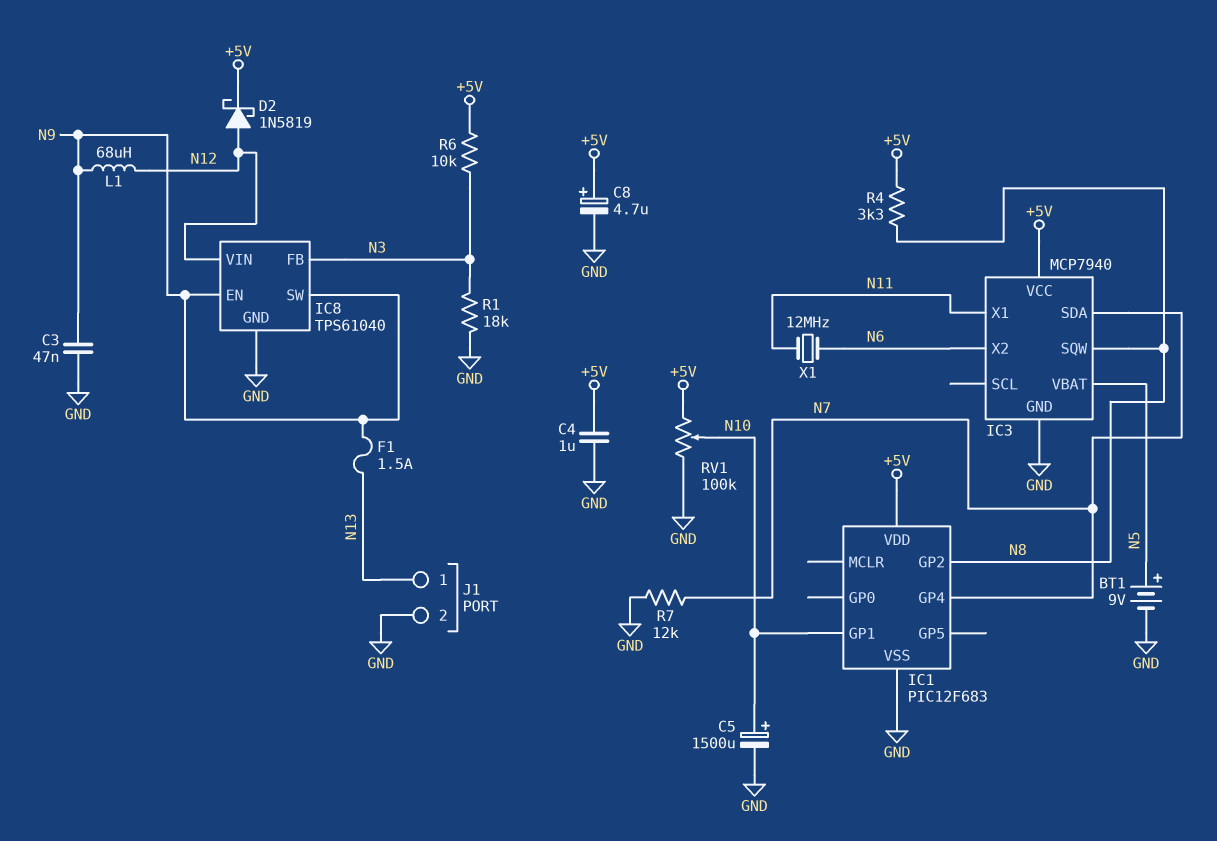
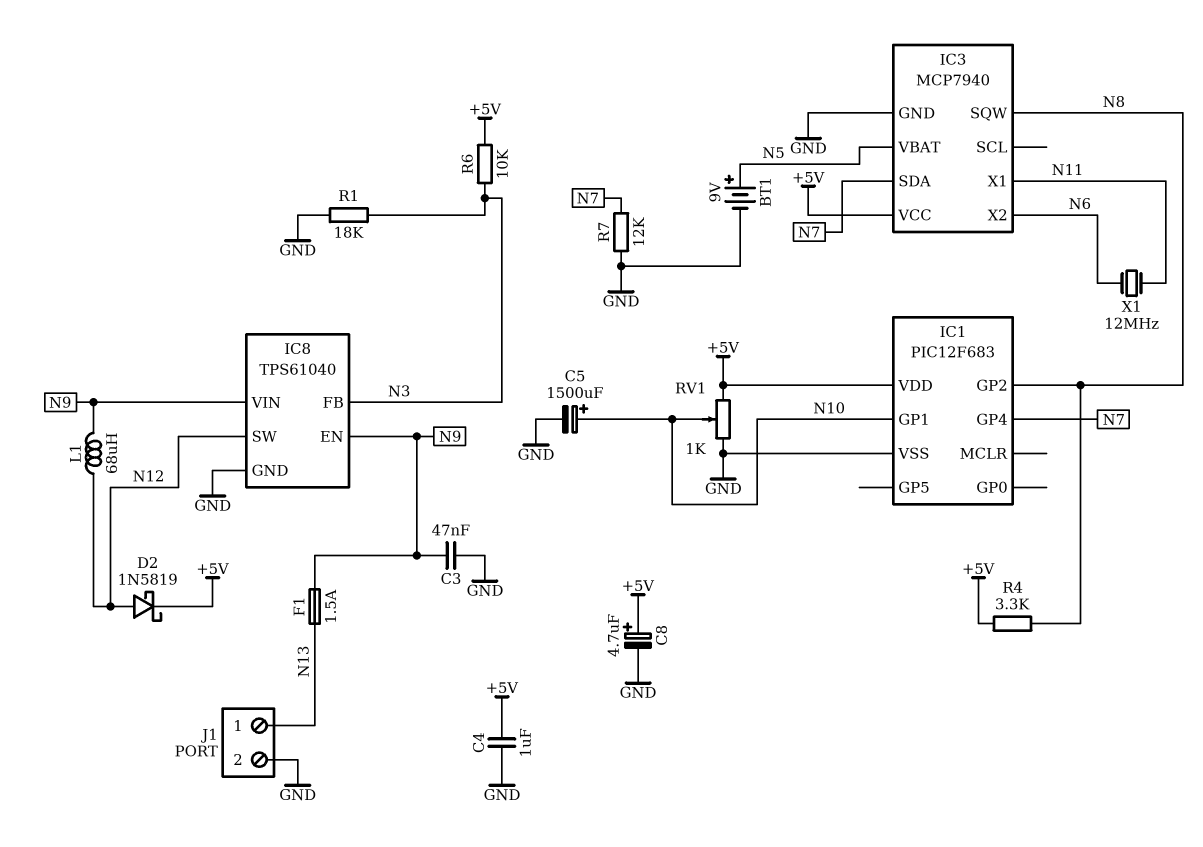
IC8 pin SW: N9 -> N12
IC8 pin VIN: N12 -> N9
RV1: 100k (+5V, GND, wiper N10) -> 1k (+5V, GND, wiper N10)

